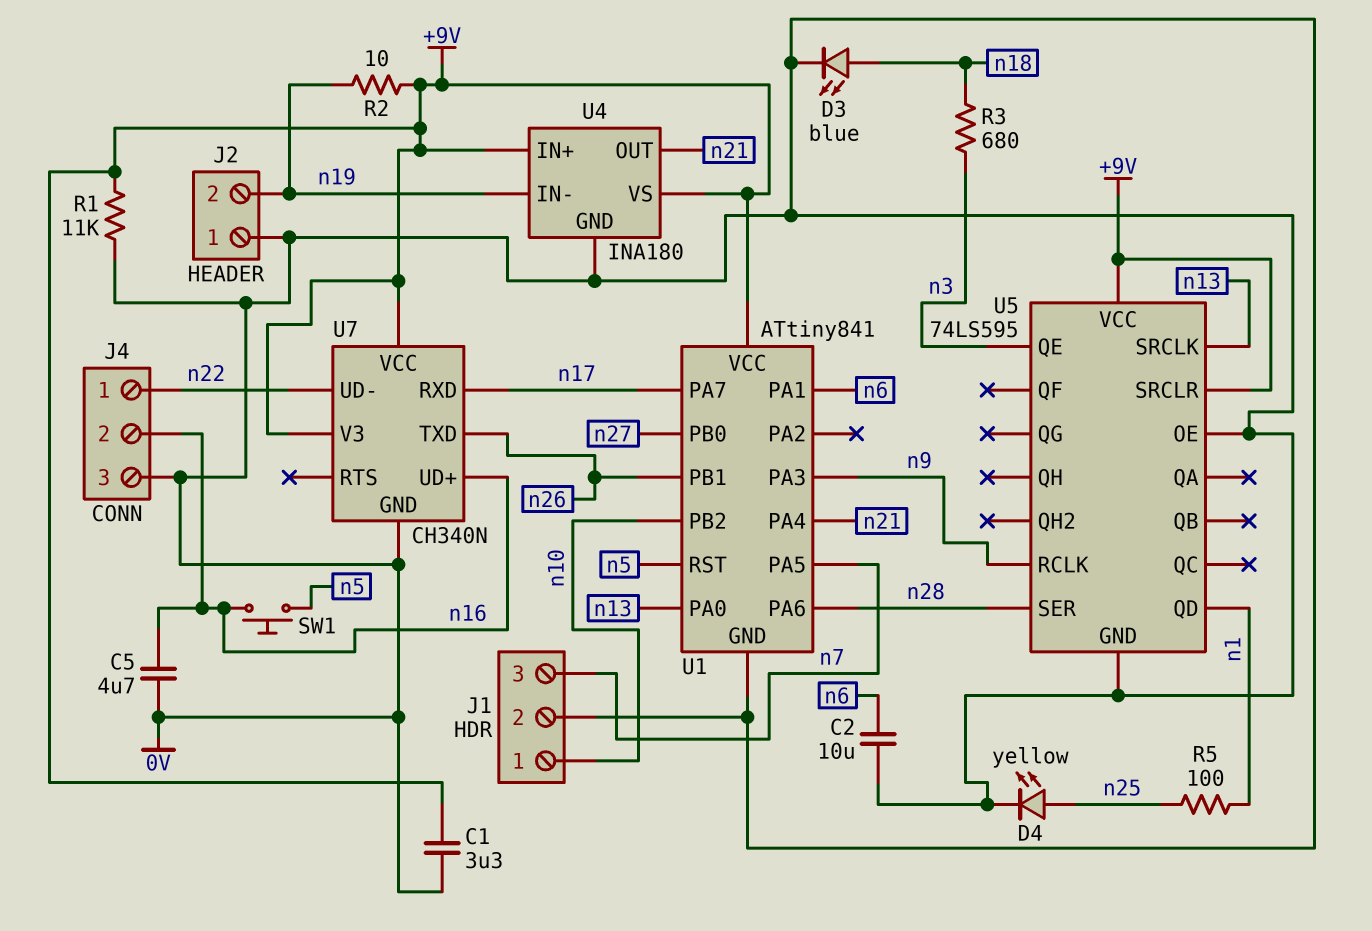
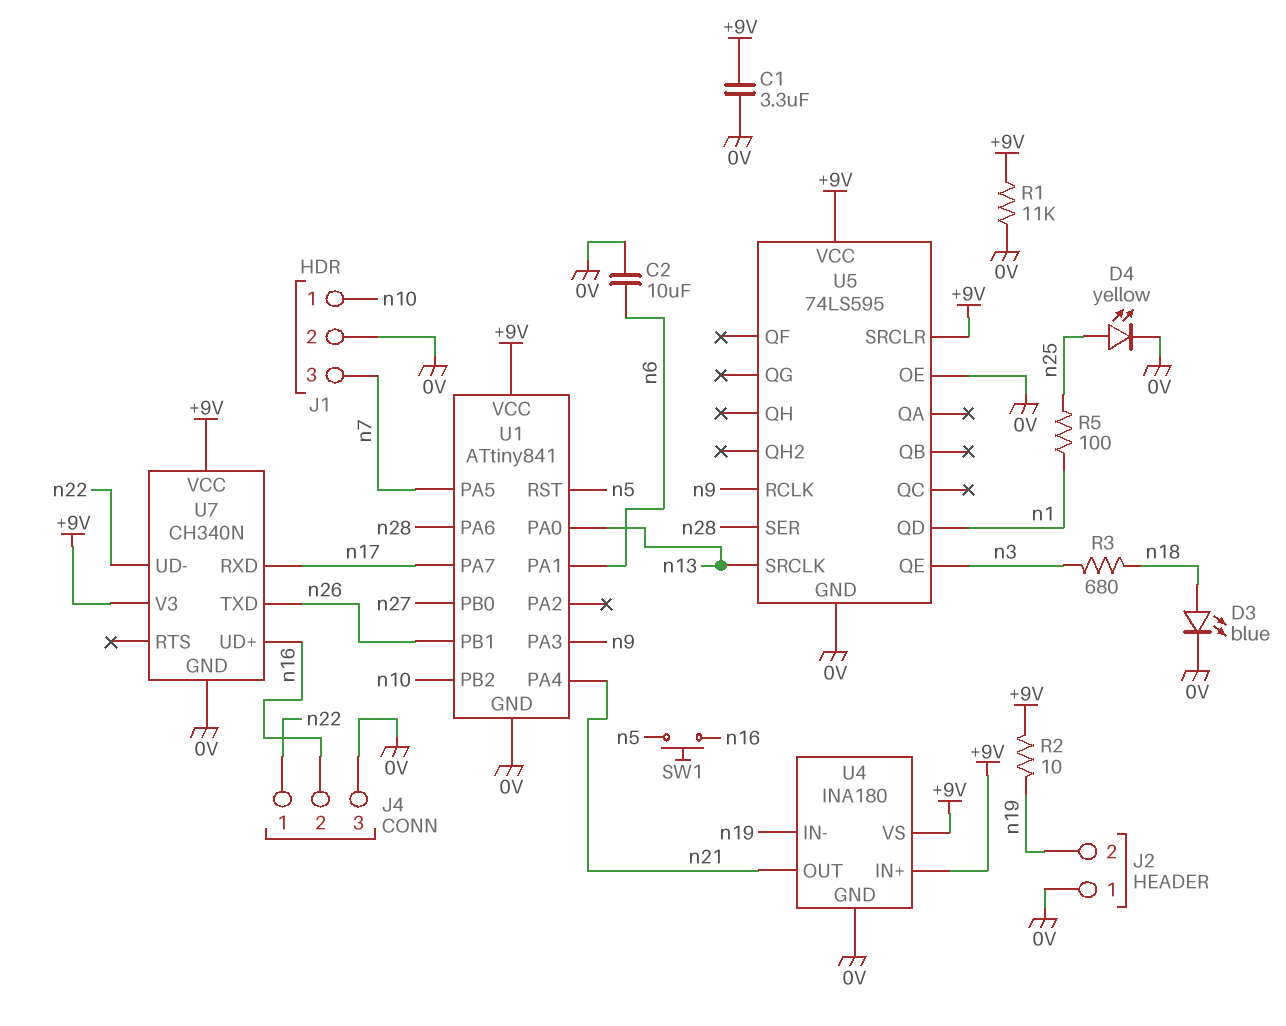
C5: 4.7uF (0V, n16) -> none

